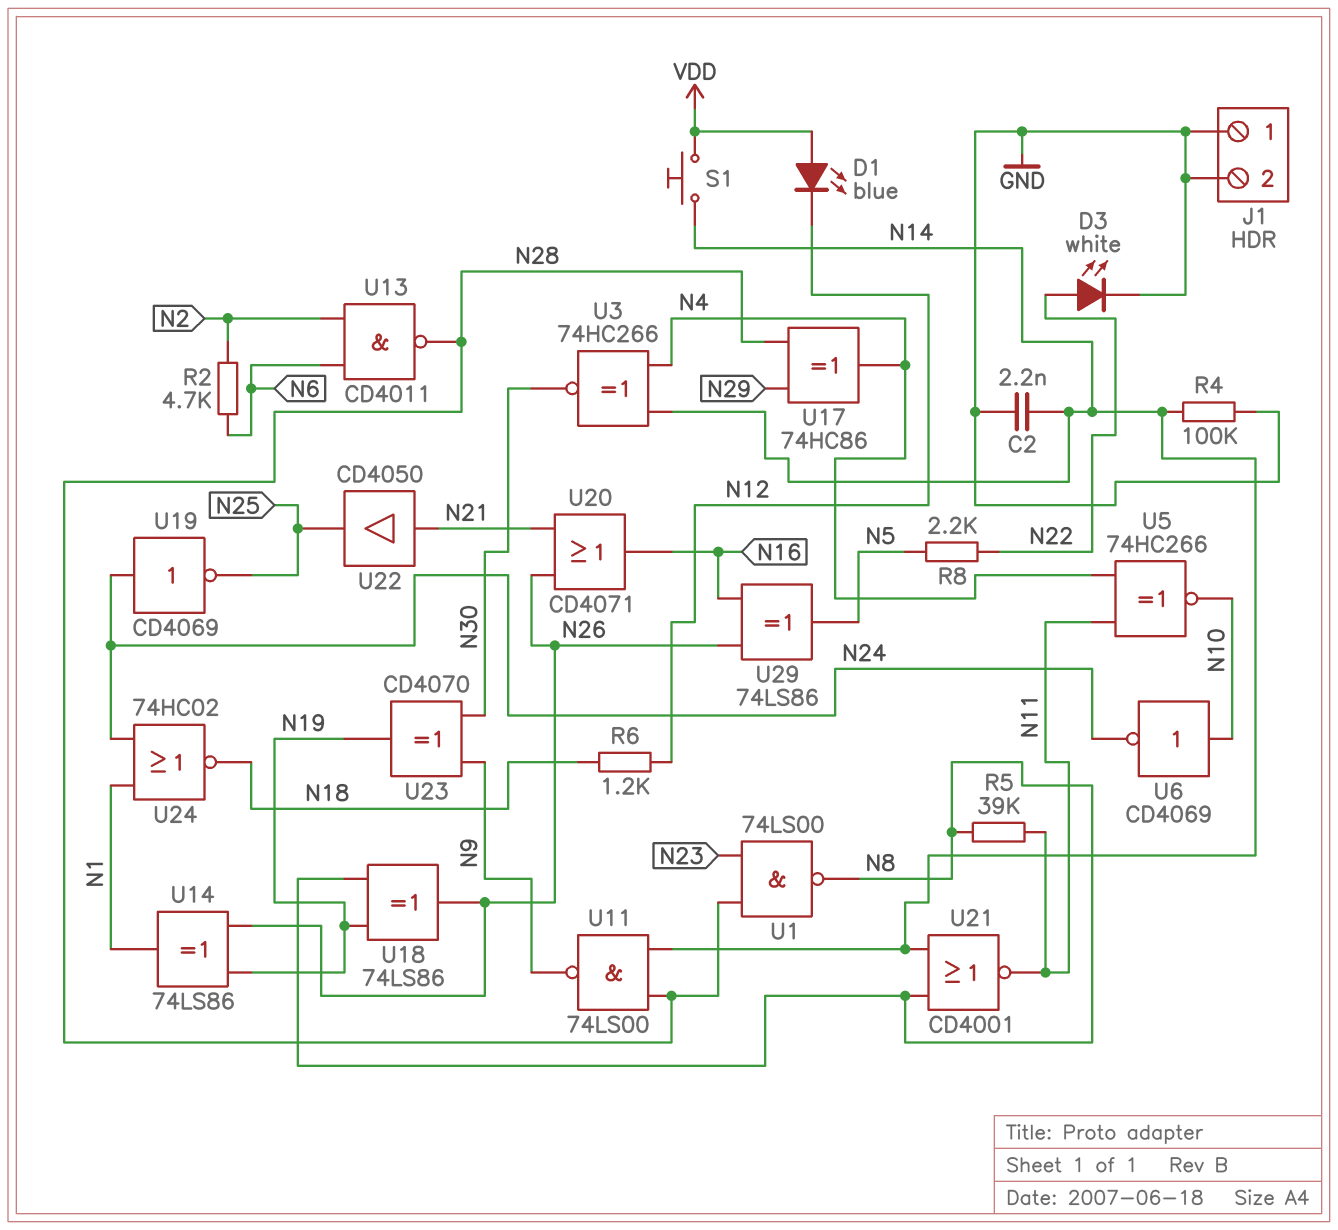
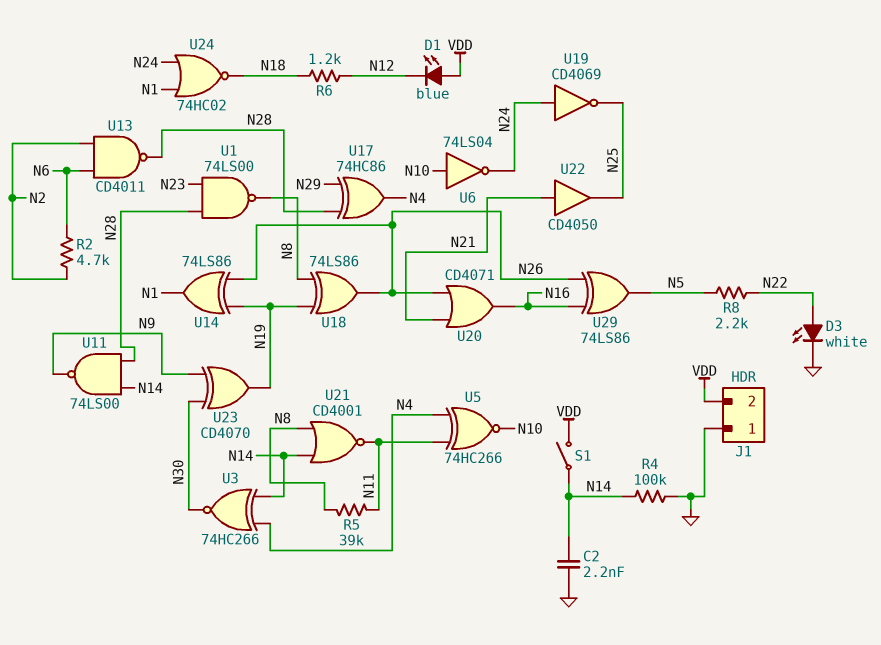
J1 pin 2: GND -> VDD
S1: button (N14, VDD) -> switch (N14, VDD)
U6: NOT CD4069 (in N10, out N24) -> NOT 74LS04 (in N10, out N24)

